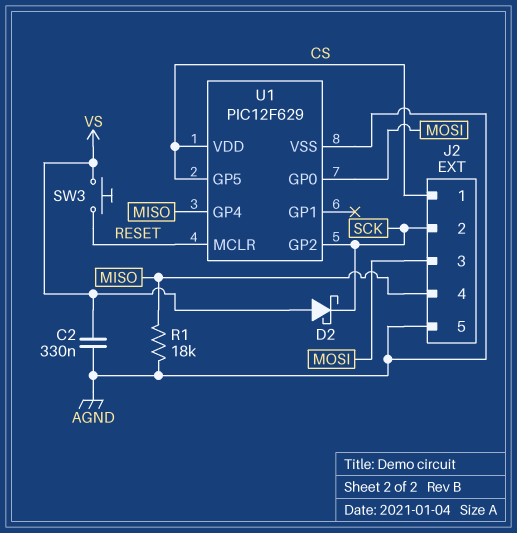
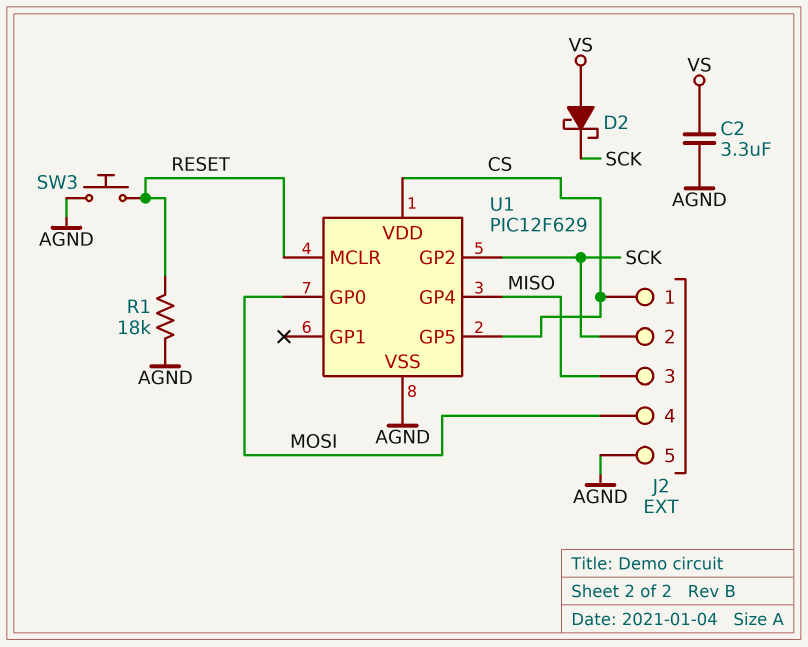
C2: 330nF (AGND, VS) -> 3.3uF (AGND, VS)
J2 pin 3: MOSI -> MISO
J2 pin 4: MISO -> MOSI
R1: 18k (AGND, MISO) -> 18k (AGND, RESET)
SW3: button (RESET, VS) -> button (AGND, RESET)

